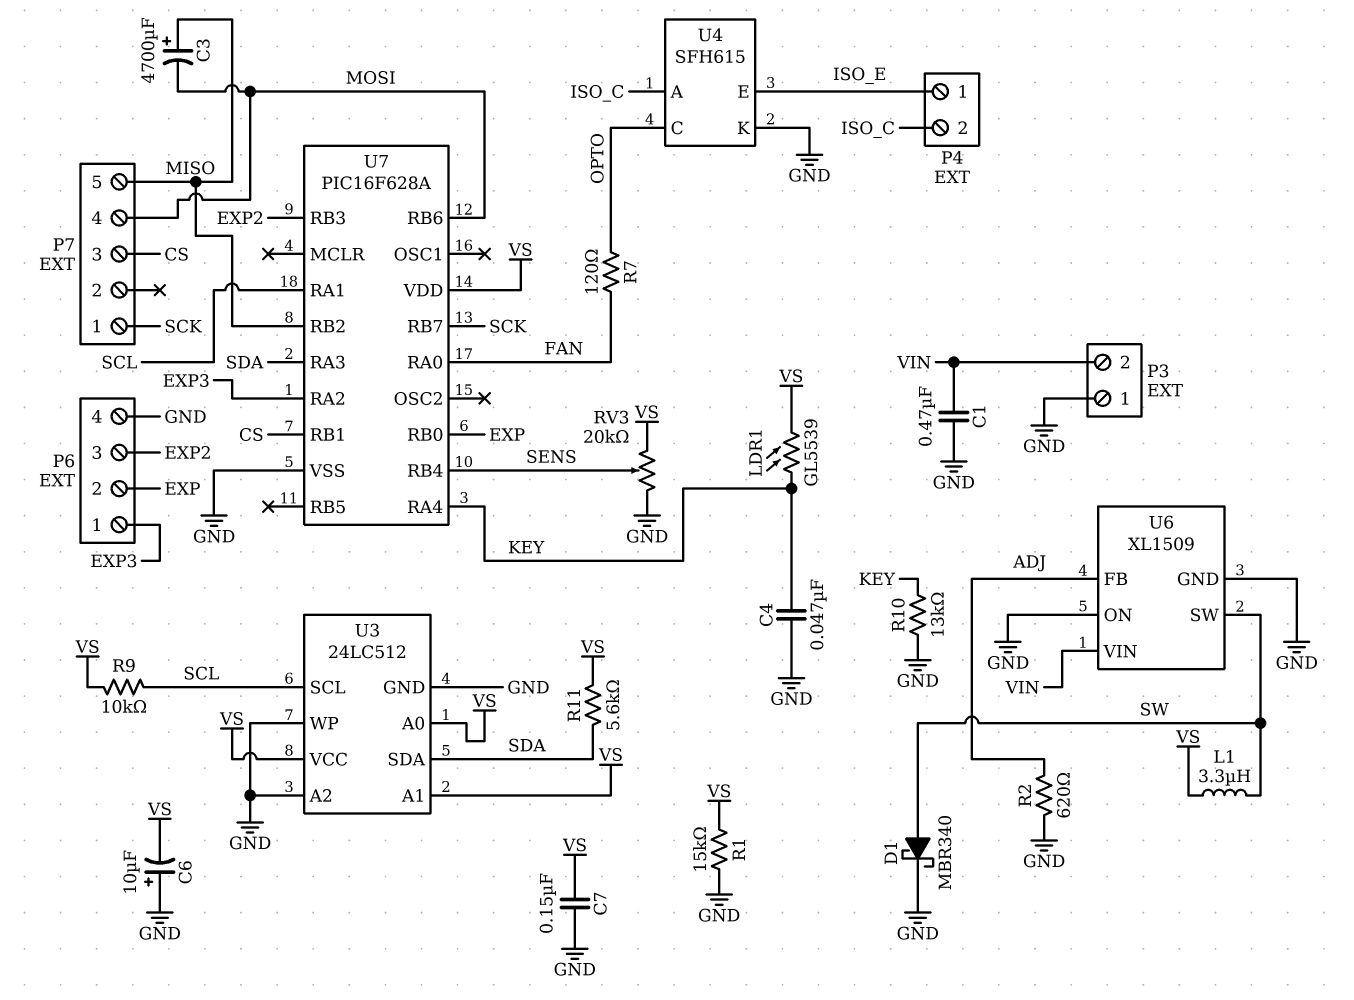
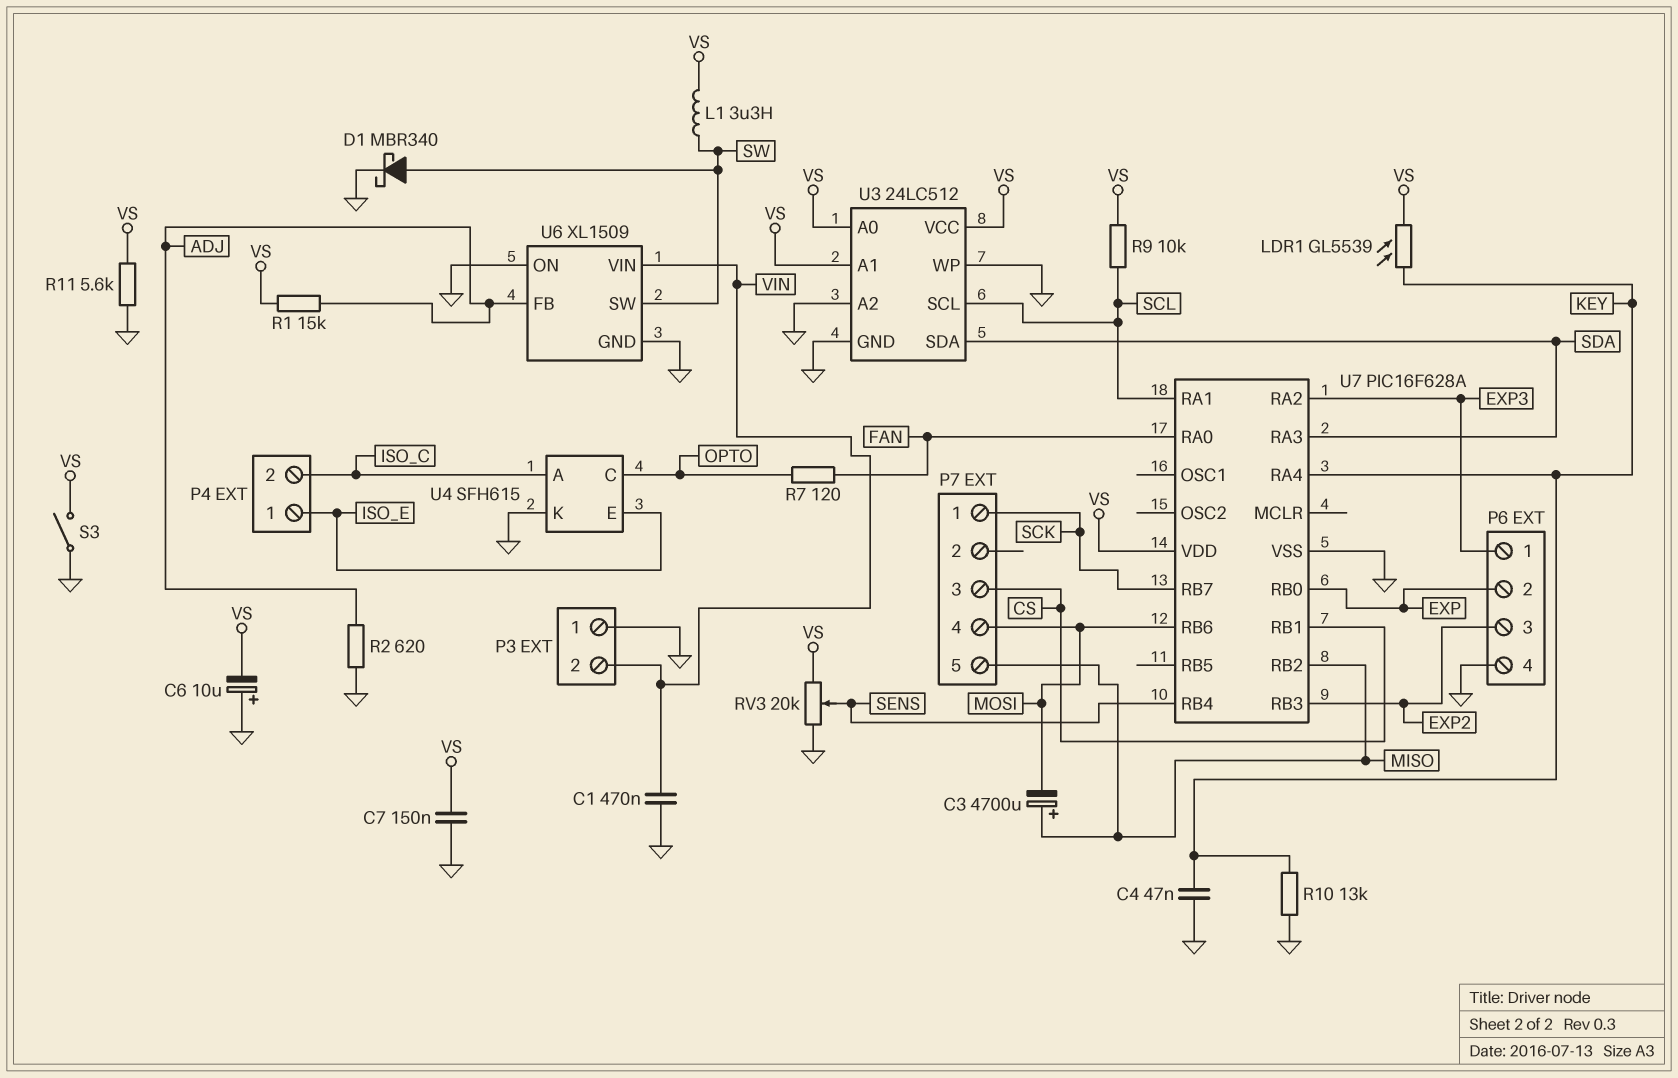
R1: 15k (GND, VS) -> 15k (ADJ, VS)
R11: 5.6k (SDA, VS) -> 5.6k (GND, VS)
S3: none -> switch (GND, VS)

